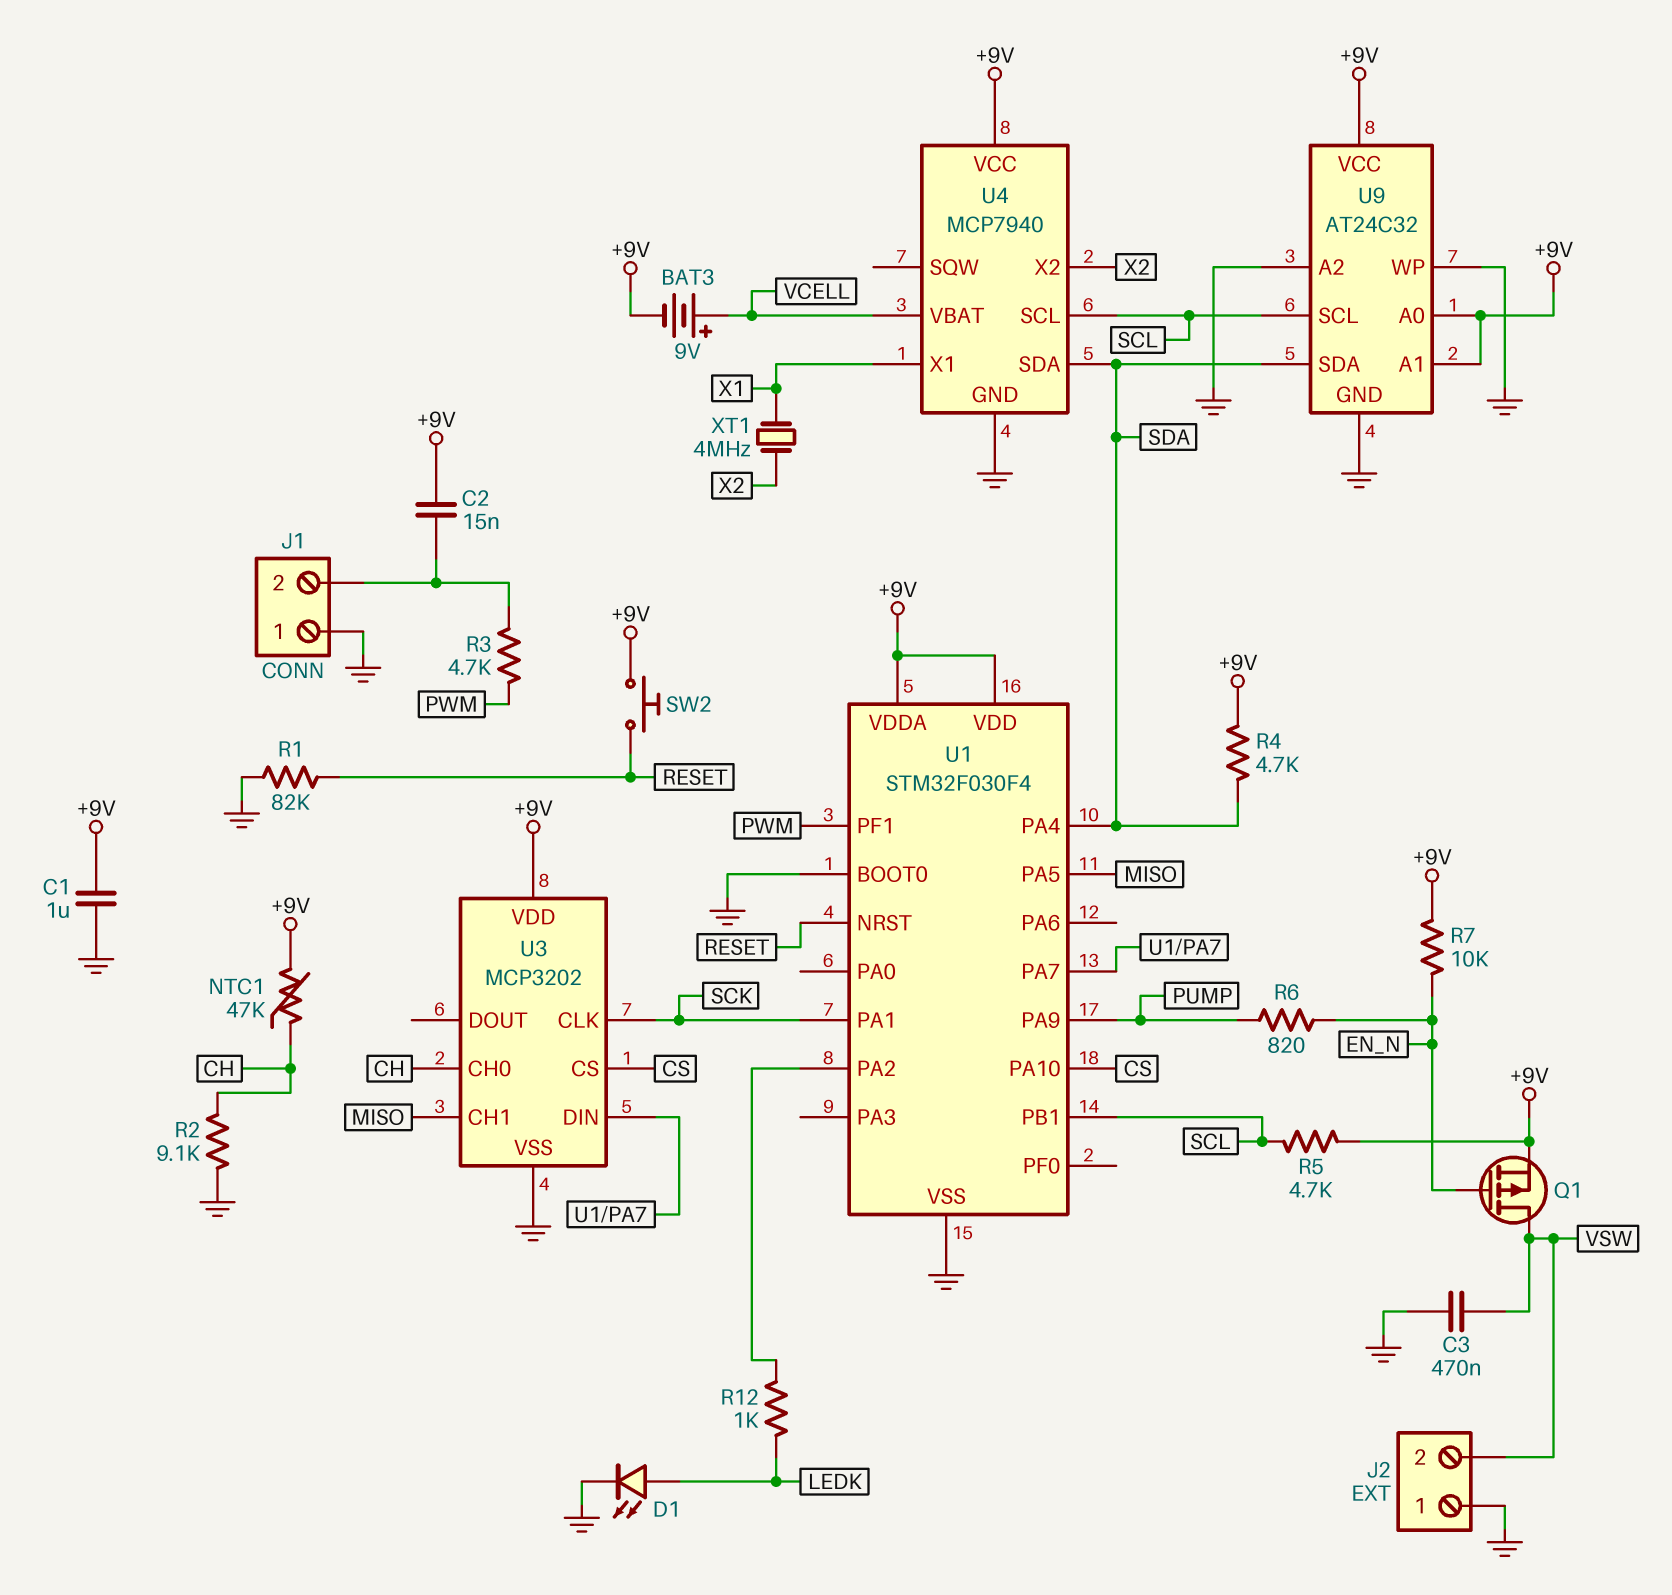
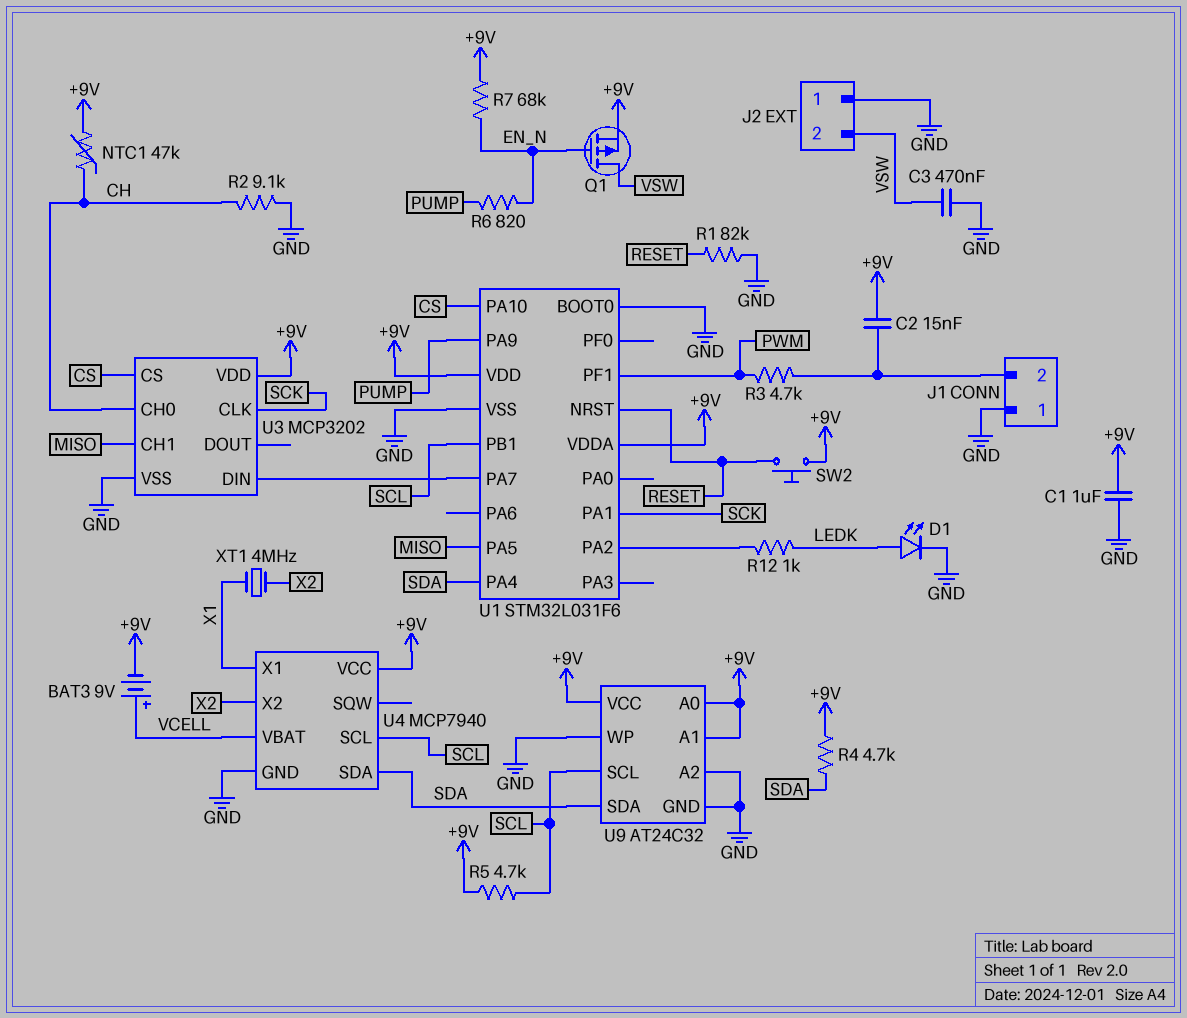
R7: 10k (+9V, EN_N) -> 68k (+9V, EN_N)
U1: STM32F030F4 -> STM32L031F6

